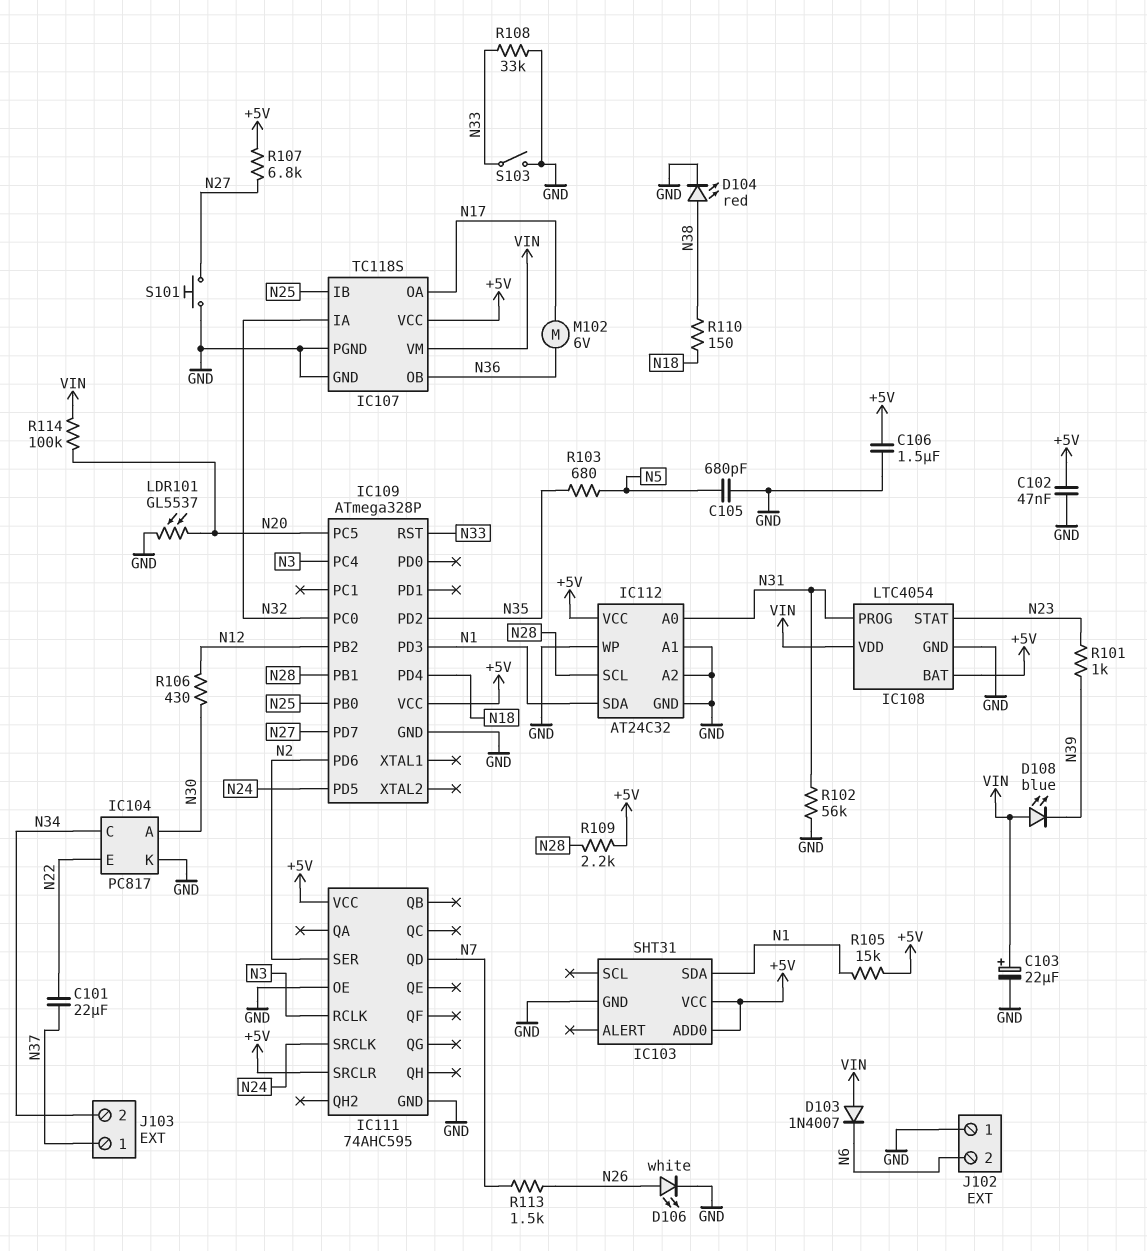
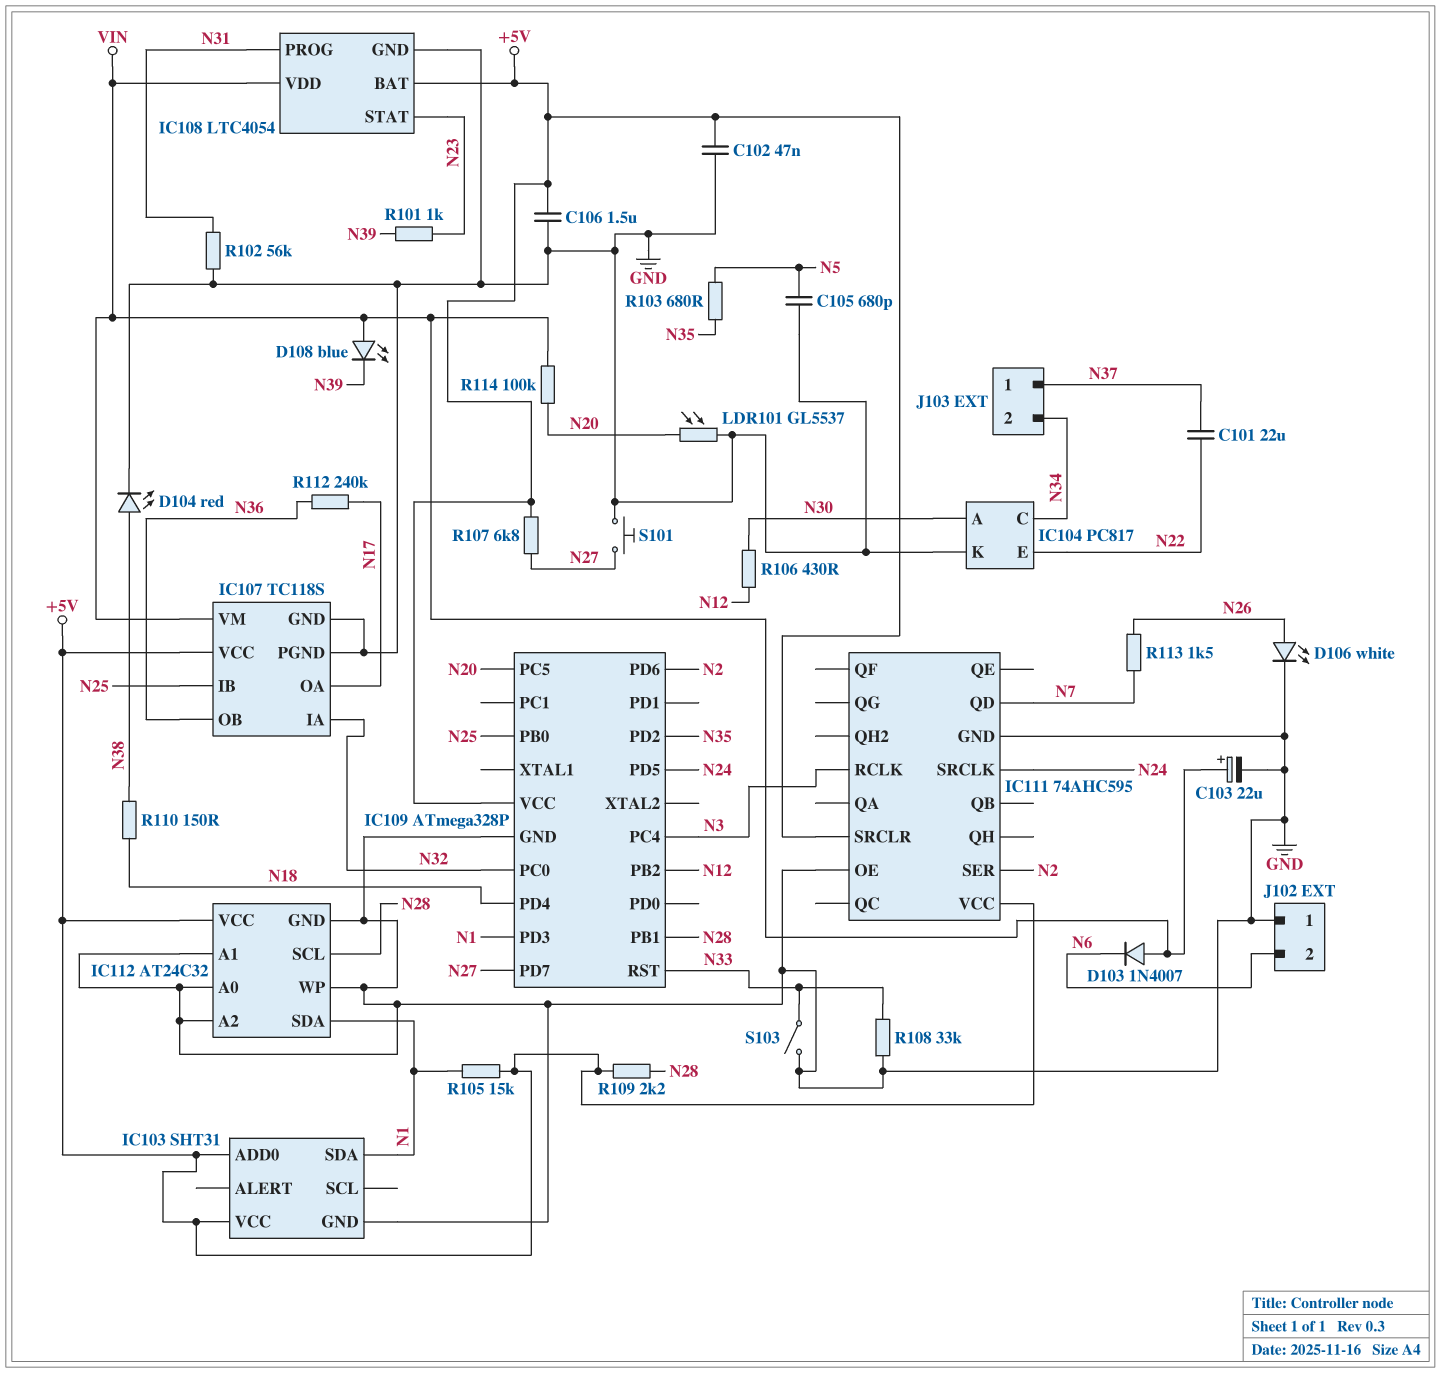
IC112 pin A0: N31 -> GND
M102: motor 6V (N17, N36) -> none
R112: none -> 240k (N17, N36)

